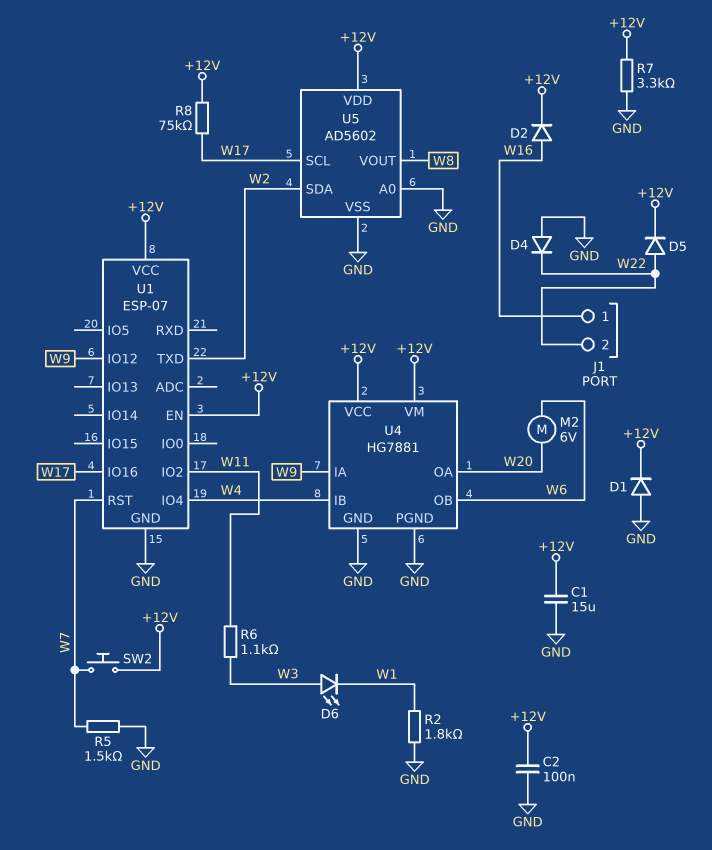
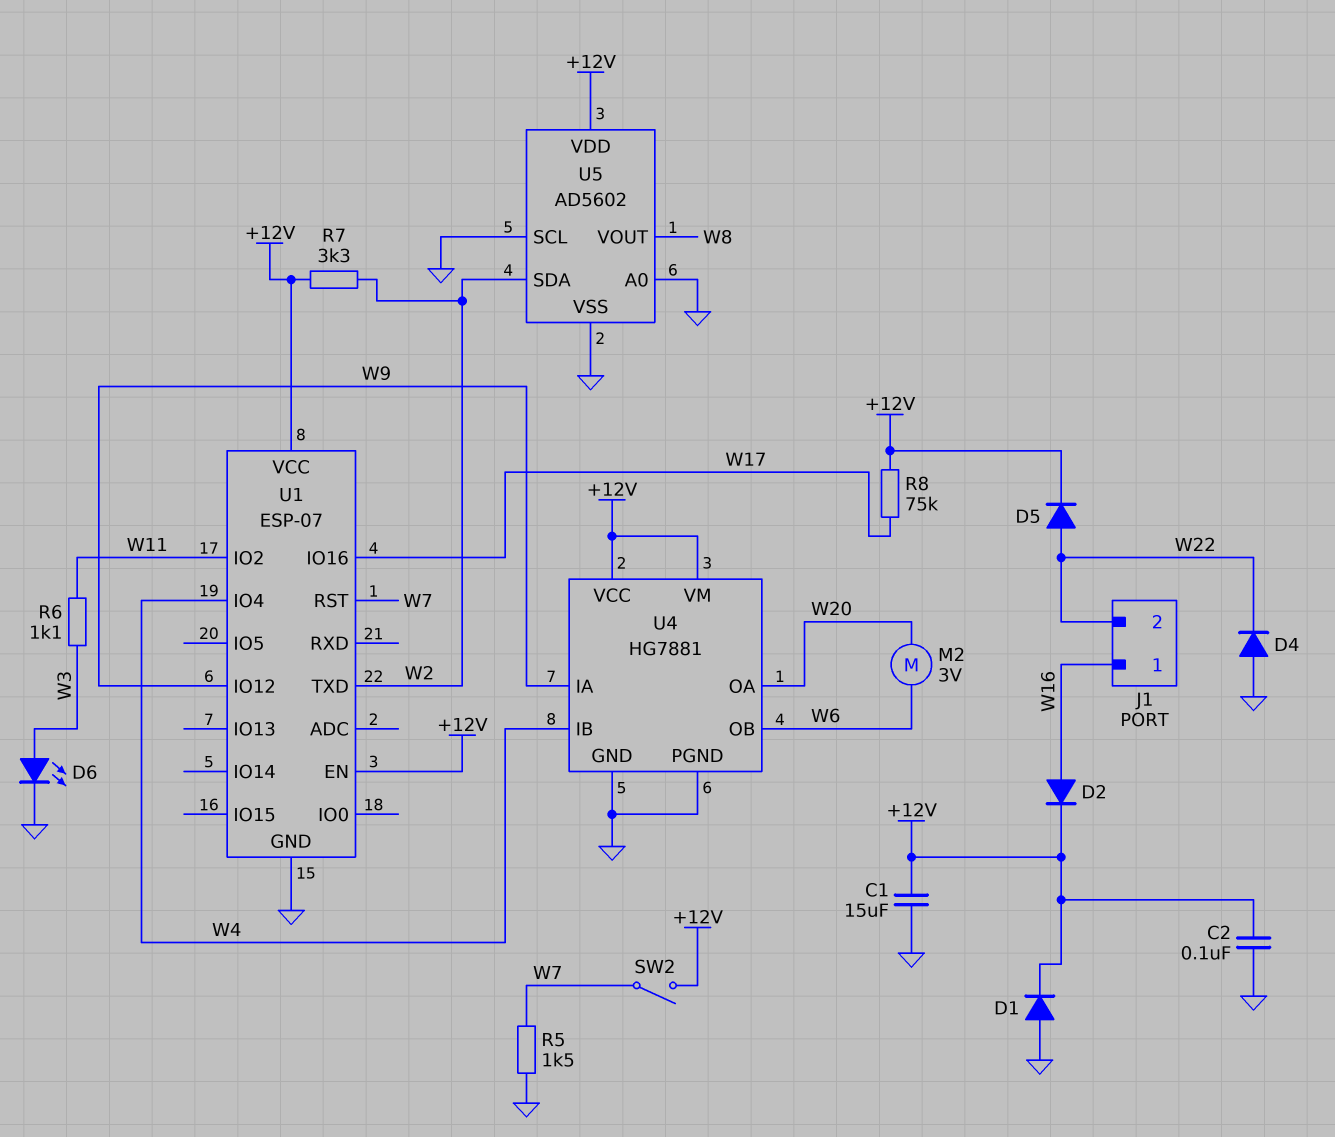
D6: LED (A W3, K W1) -> LED (A W3, K GND)
M2: motor 6V (W6, W20) -> motor 3V (W6, W20)
R2: 1.8k (GND, W1) -> none
R7: 3.3k (+12V, GND) -> 3.3k (+12V, W2)
SW2: button (+12V, W7) -> switch (+12V, W7)
U5 pin SCL: W17 -> GND

